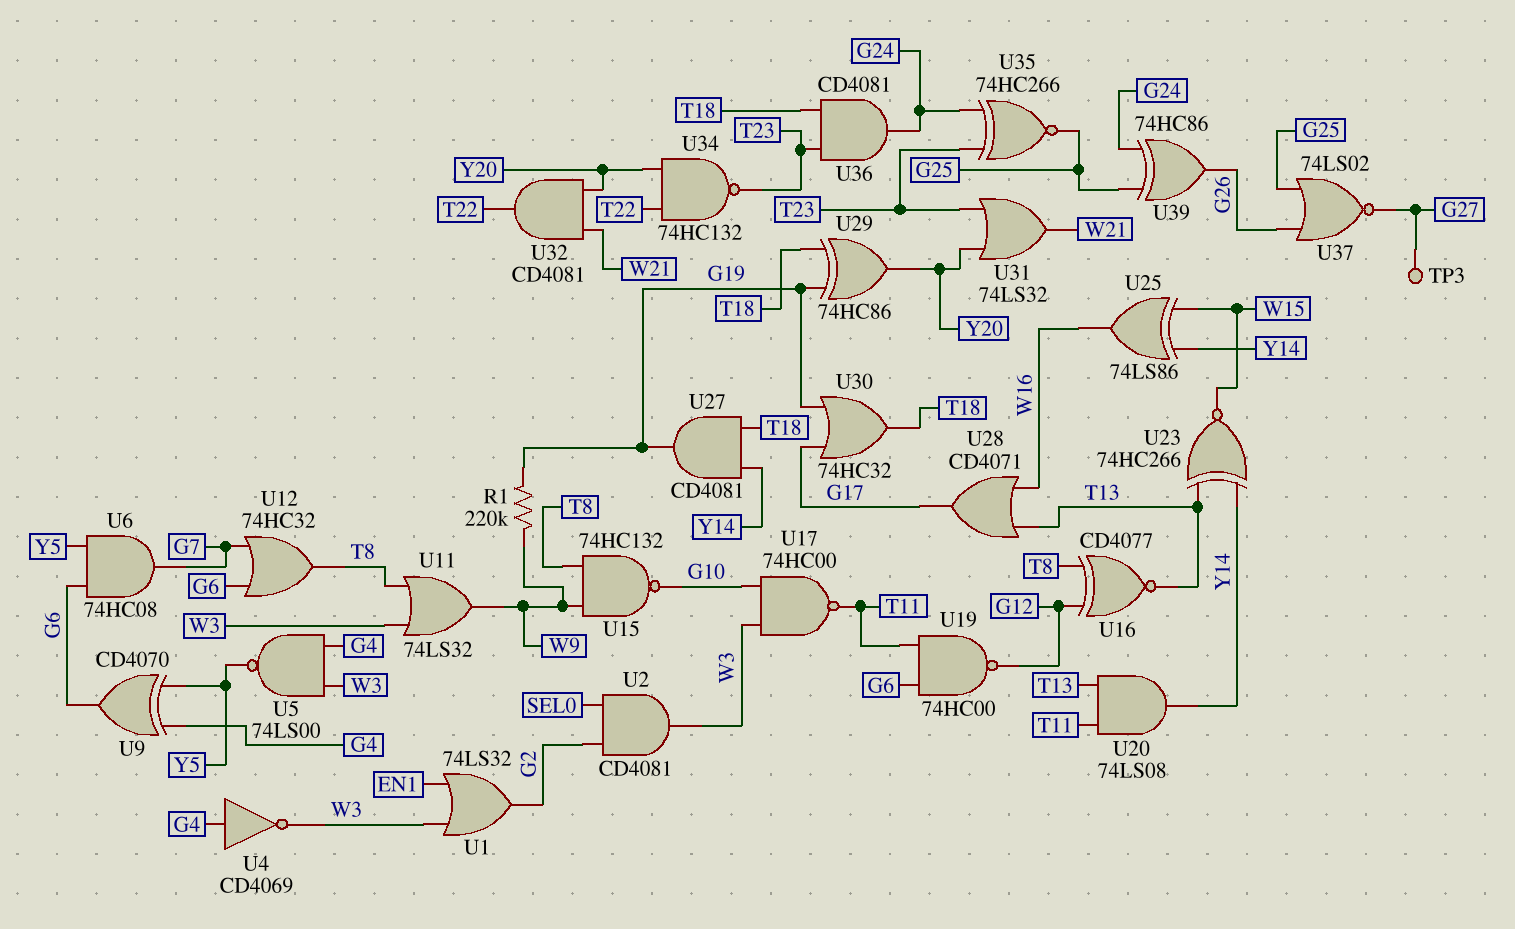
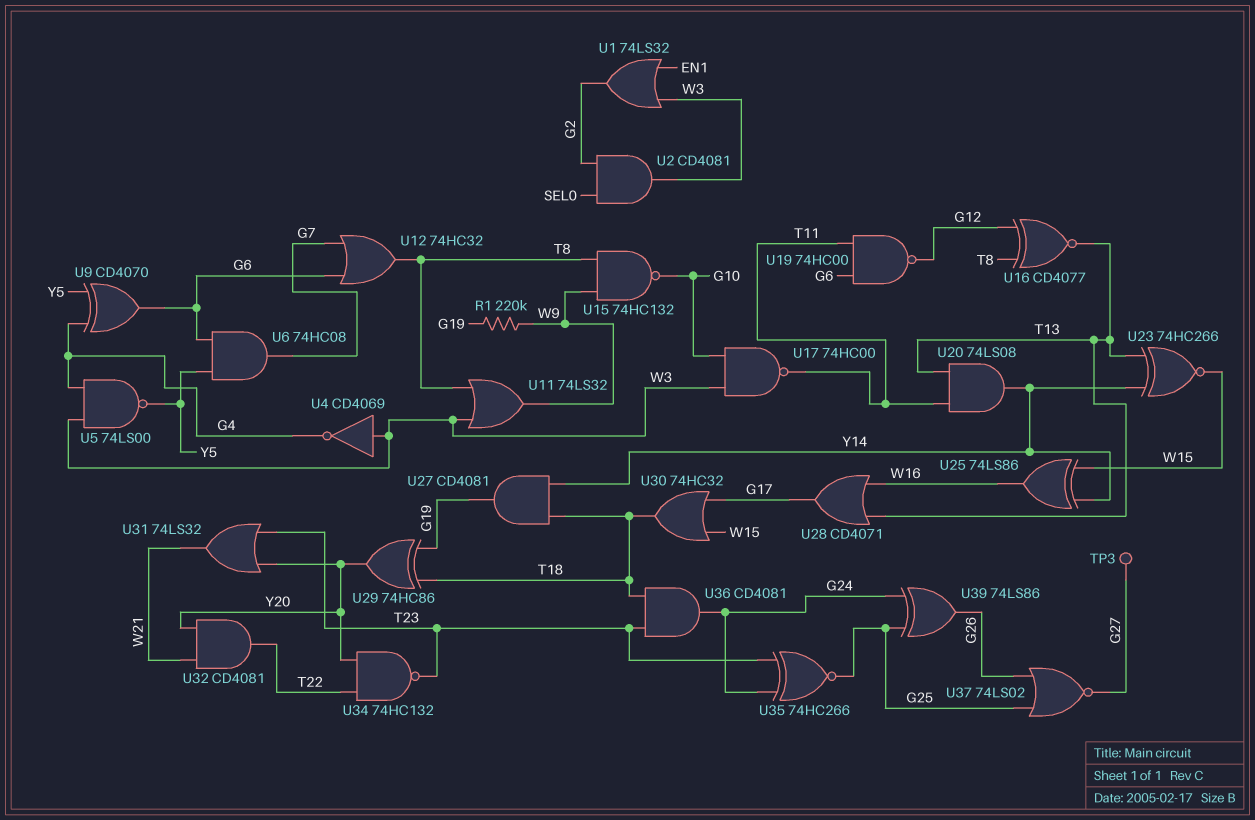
U4: NOT CD4069 (in G4, out W3) -> NOT CD4069 (in W3, out G4)
U30: OR 74HC32 (in G17, in G19, out T18) -> OR 74HC32 (in G17, in W15, out T18)
U39: XOR 74HC86 (in G24, in G25, out G26) -> XOR 74LS86 (in G24, in G25, out G26)

